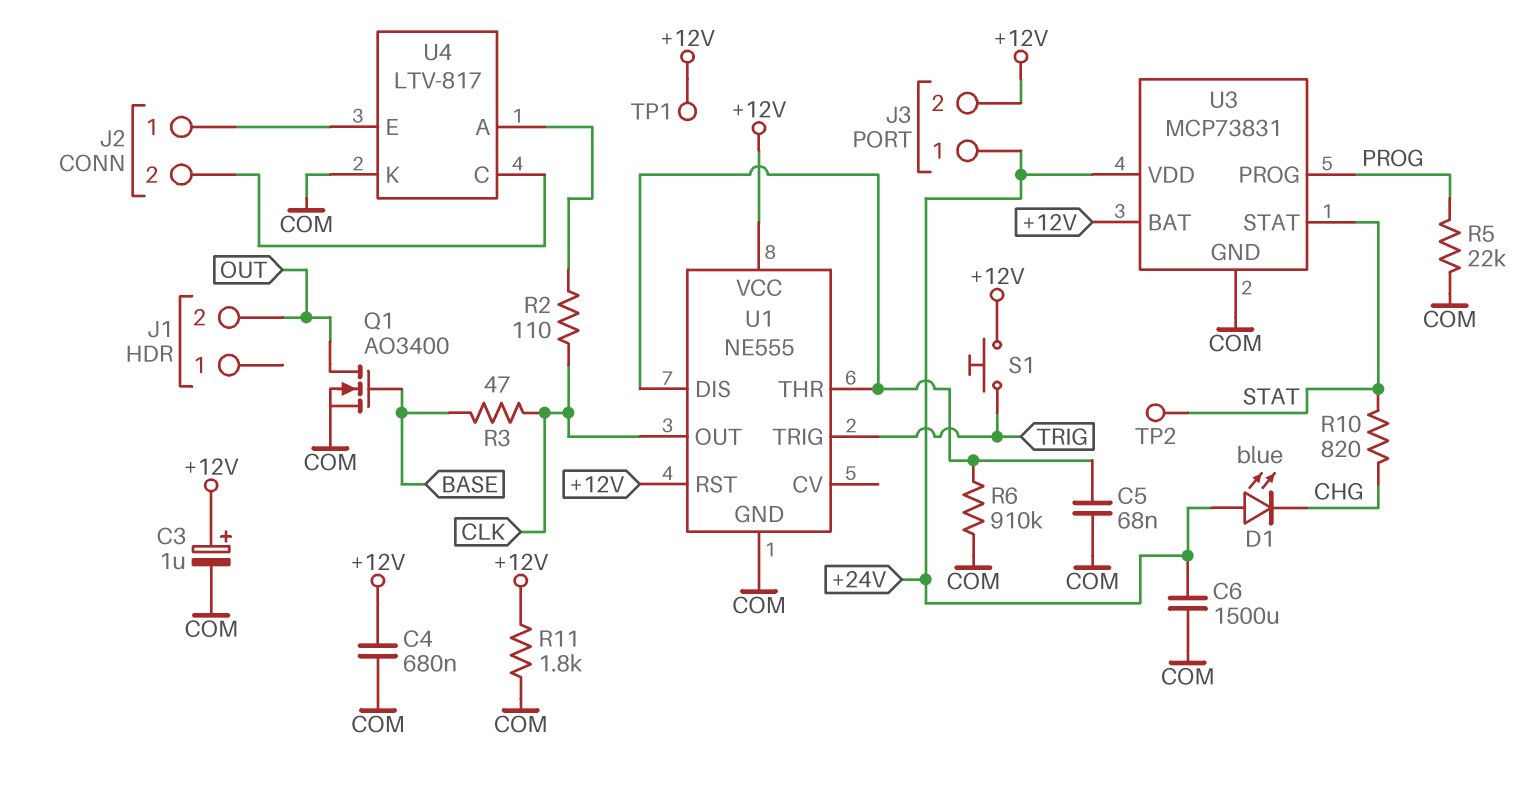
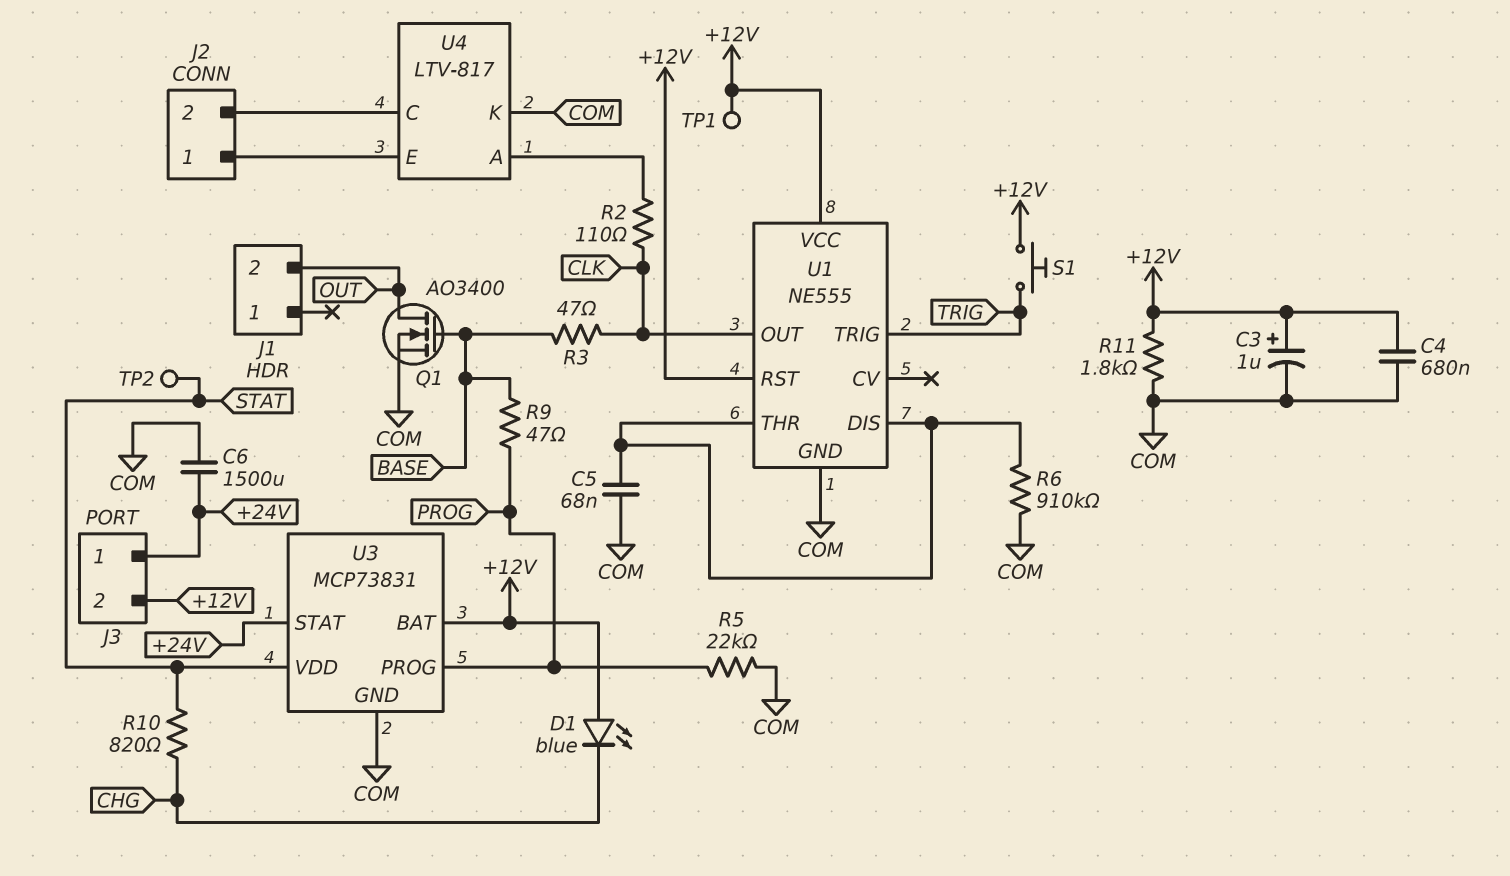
D1: LED blue (A +24V, K CHG) -> LED blue (A +12V, K CHG)
R9: none -> 47 (BASE, PROG)
U3 pin STAT: STAT -> +24V
U3 pin VDD: +24V -> STAT

